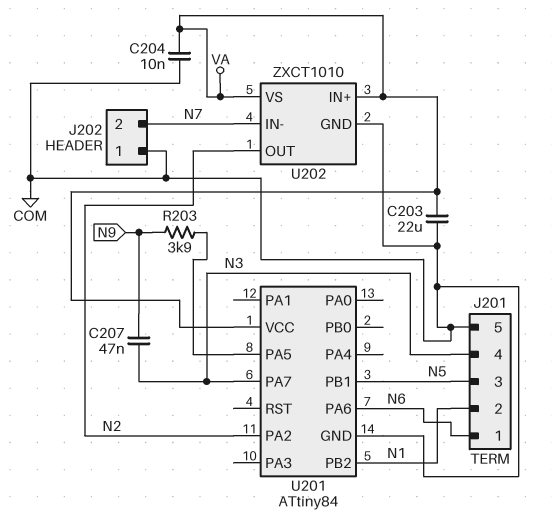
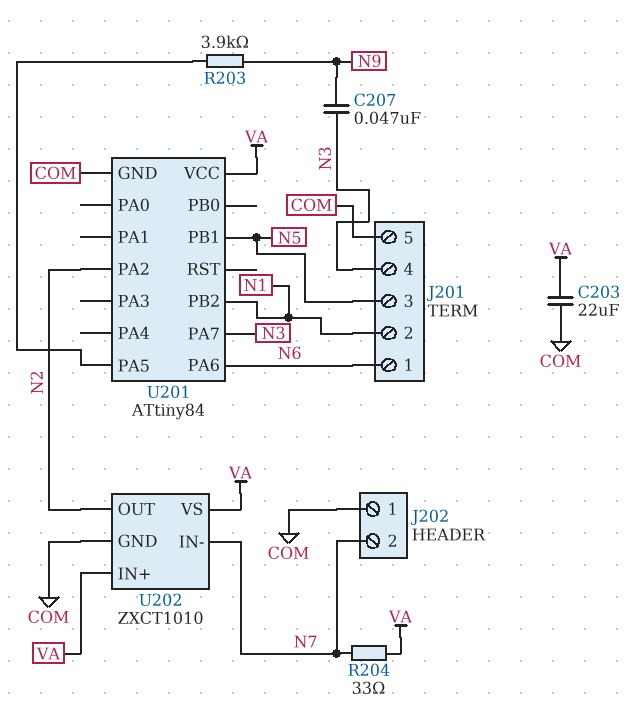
C204: 10nF (COM, VA) -> none
R204: none -> 33 (N7, VA)

